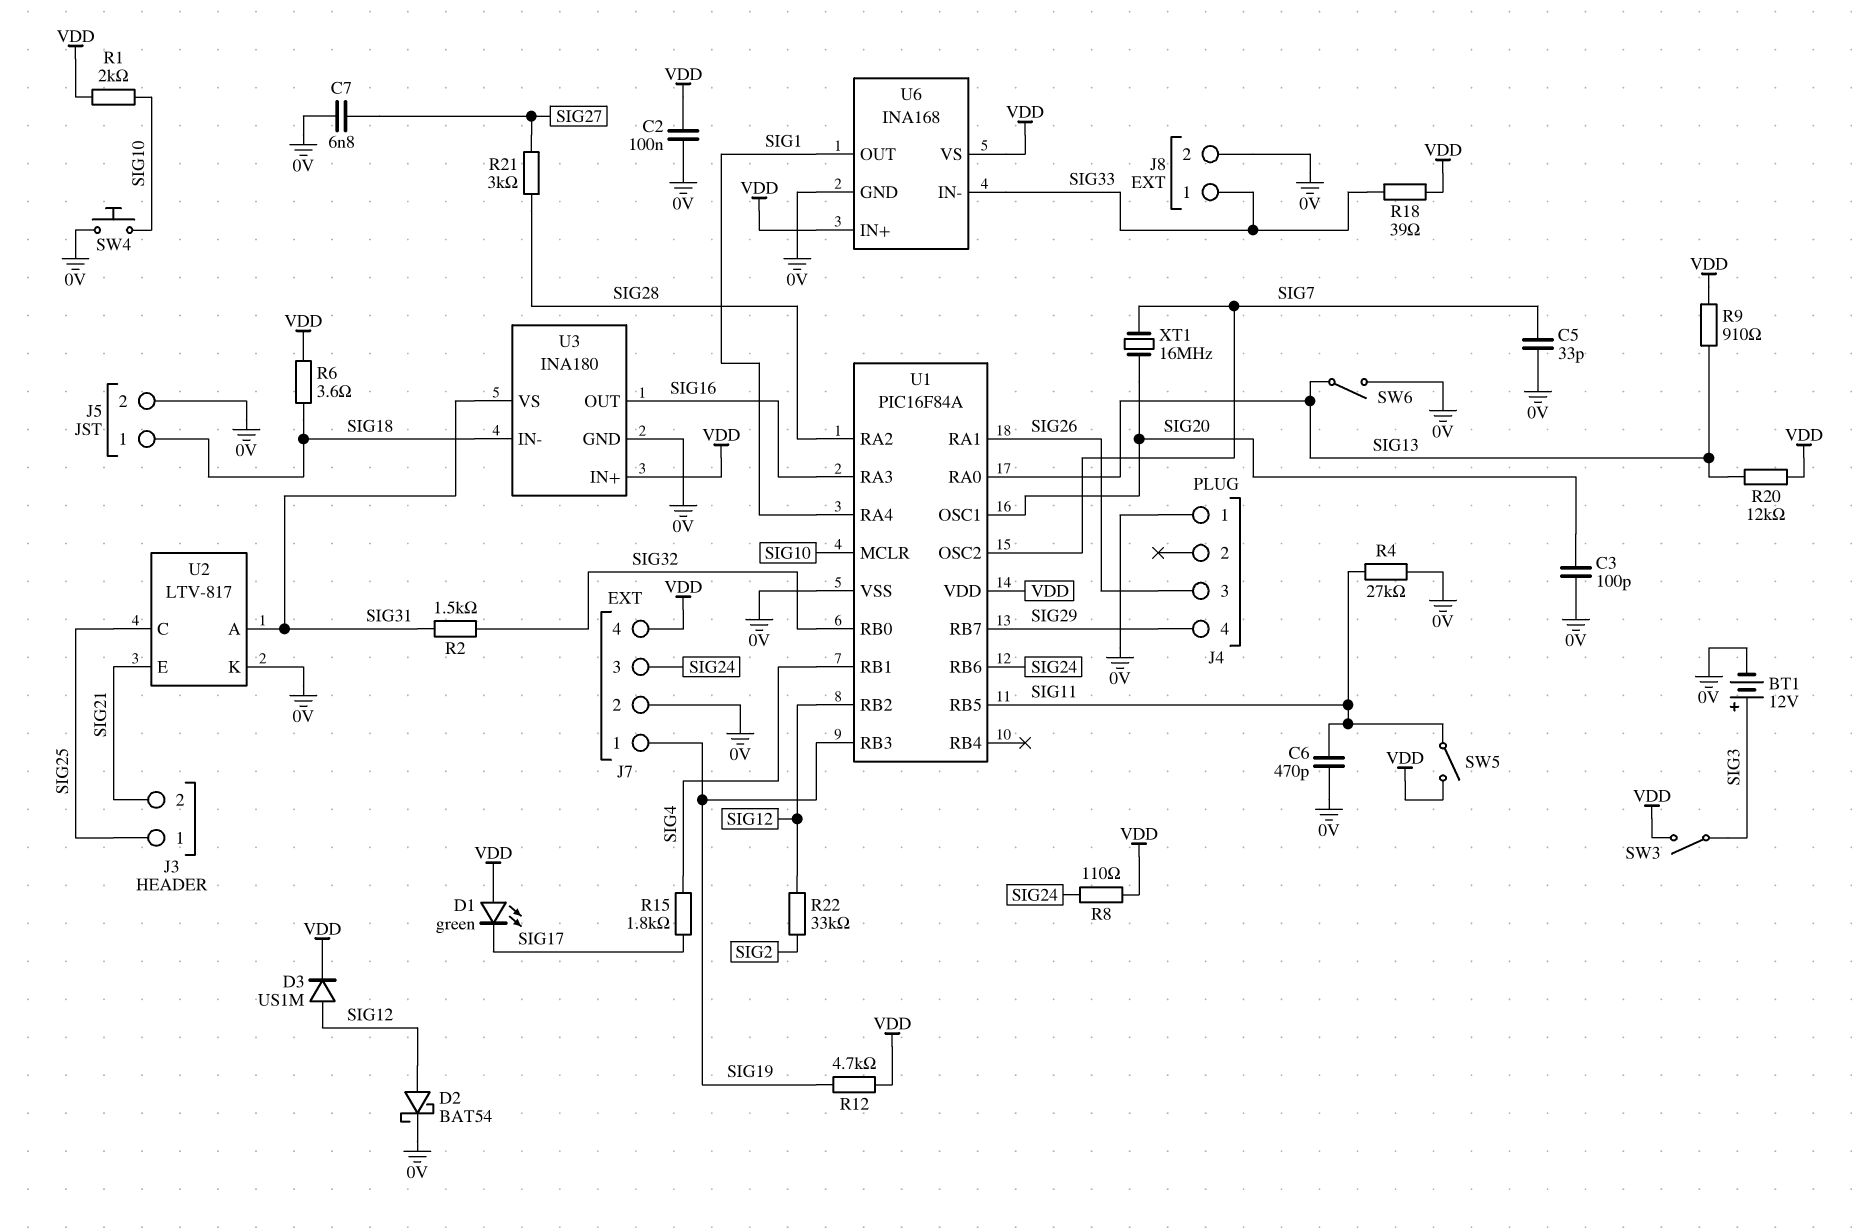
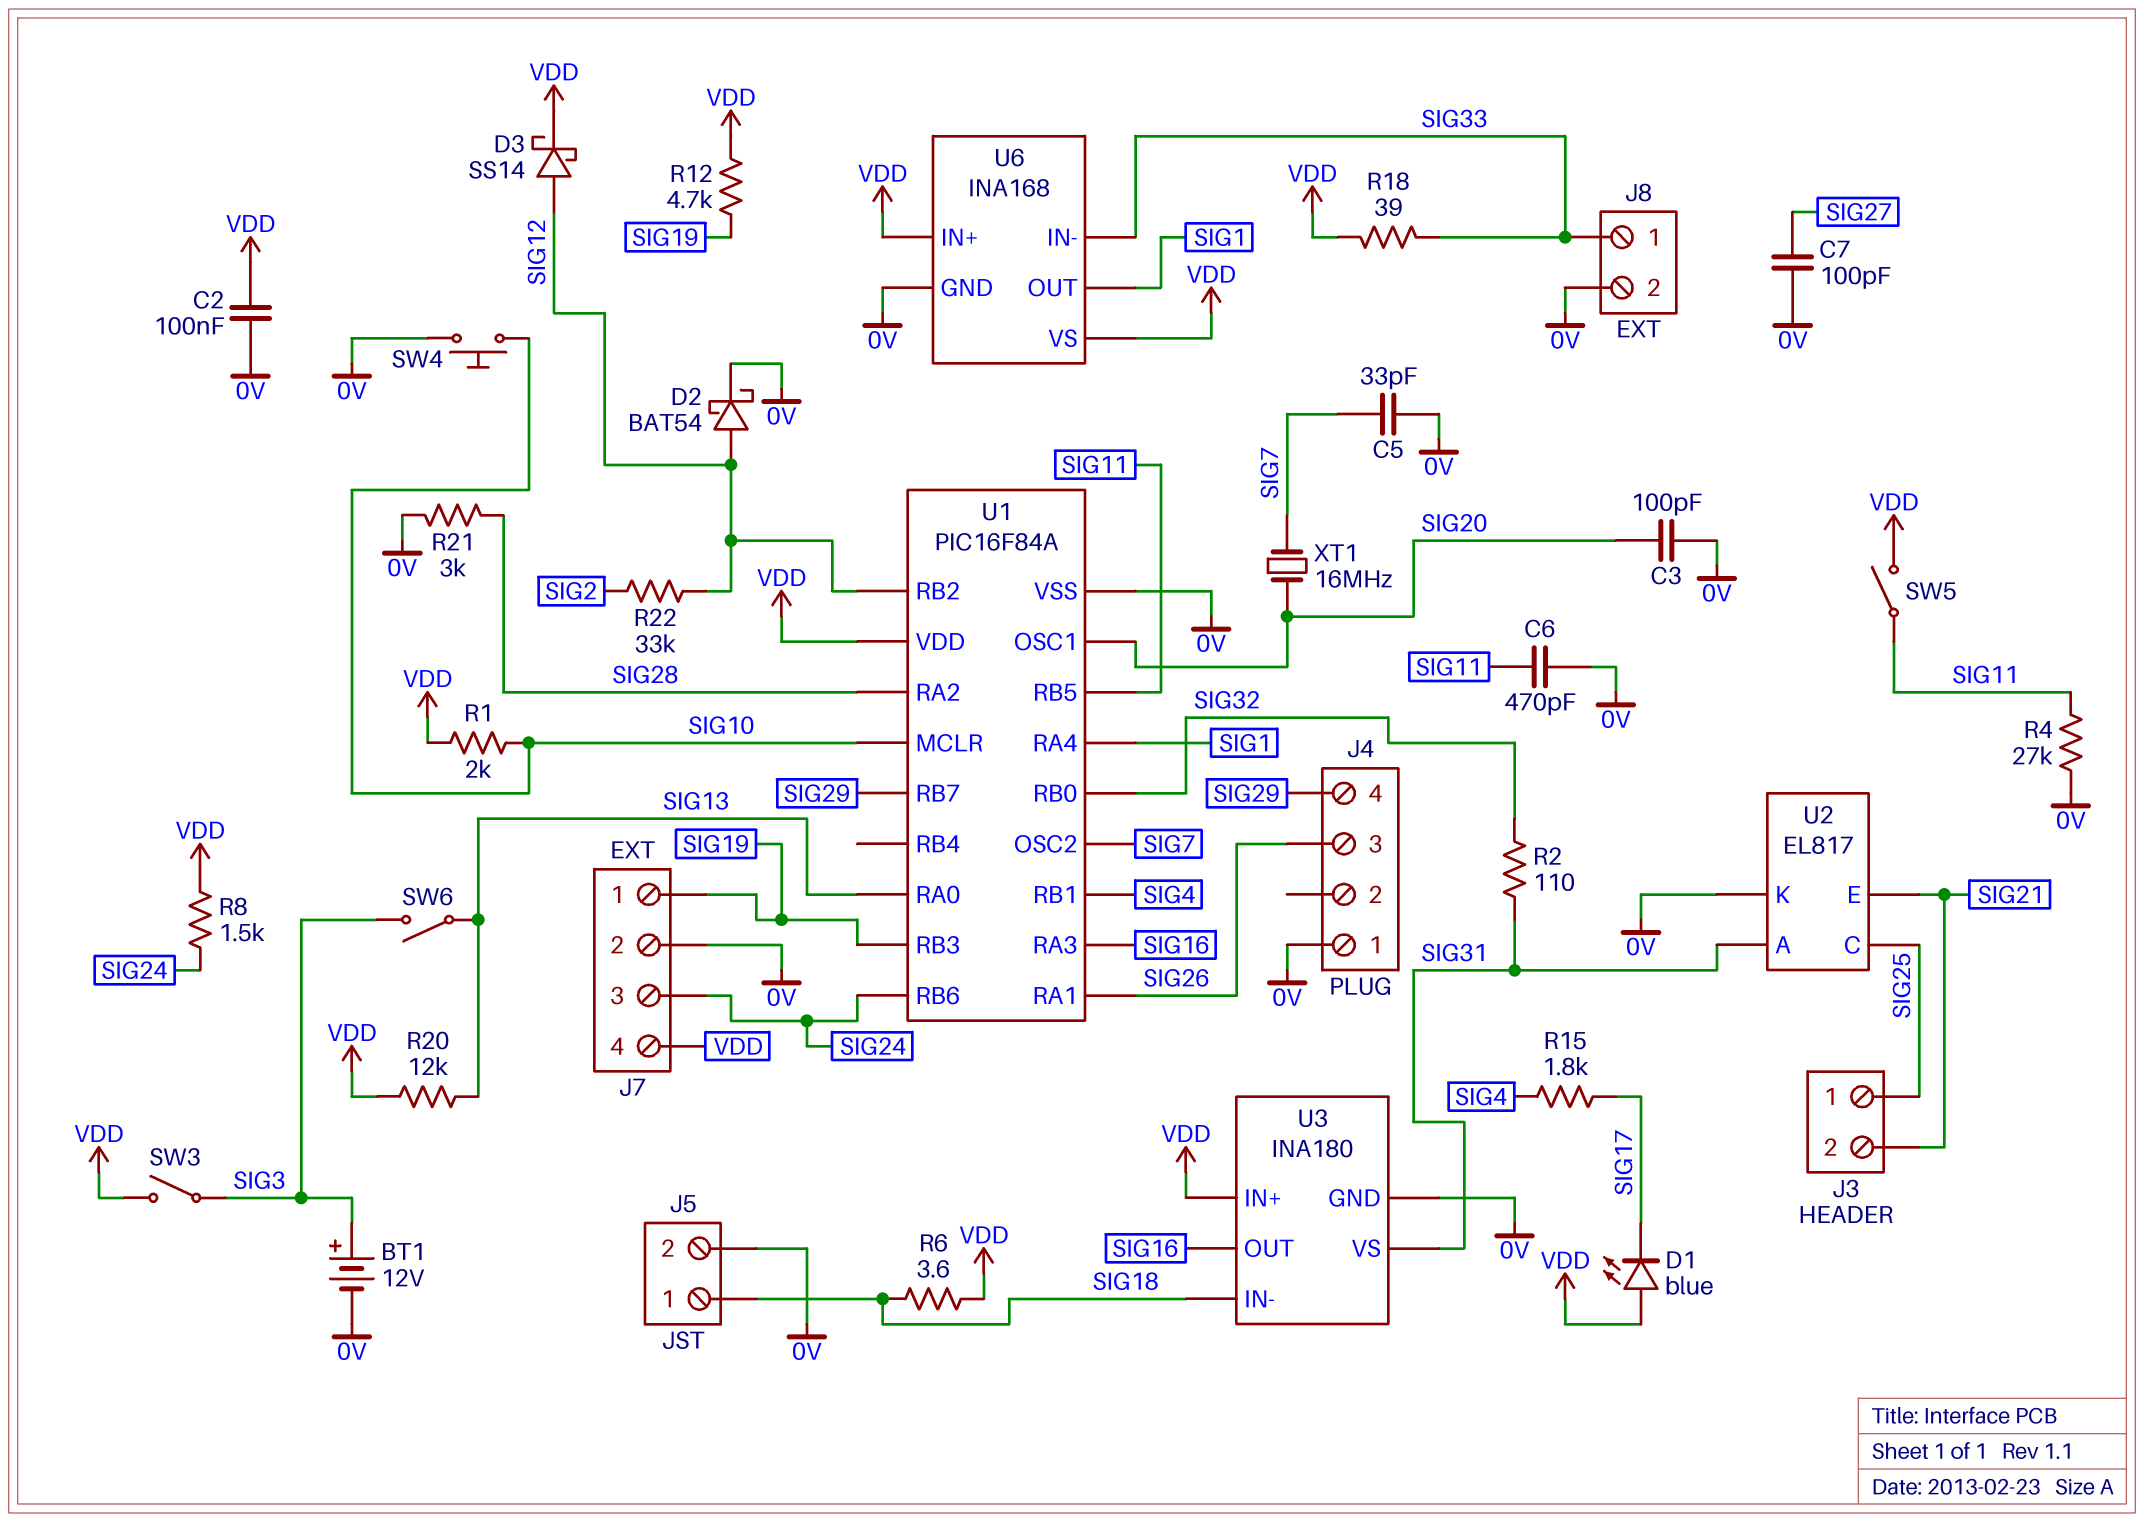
C7: 6.8nF (0V, SIG27) -> 100pF (0V, SIG27)
D1: LED green (A VDD, K SIG17) -> LED blue (A VDD, K SIG17)
D3: diode US1M (A SIG12, K VDD) -> schottky SS14 (A SIG12, K VDD)
R2: 1.5k (SIG31, SIG32) -> 110 (SIG31, SIG32)
R8: 110 (SIG24, VDD) -> 1.5k (SIG24, VDD)
R9: 910 (SIG13, VDD) -> none
R21: 3k (SIG27, SIG28) -> 3k (0V, SIG28)
SW6: switch (0V, SIG13) -> switch (SIG3, SIG13)
U2: LTV-817 -> EL817

